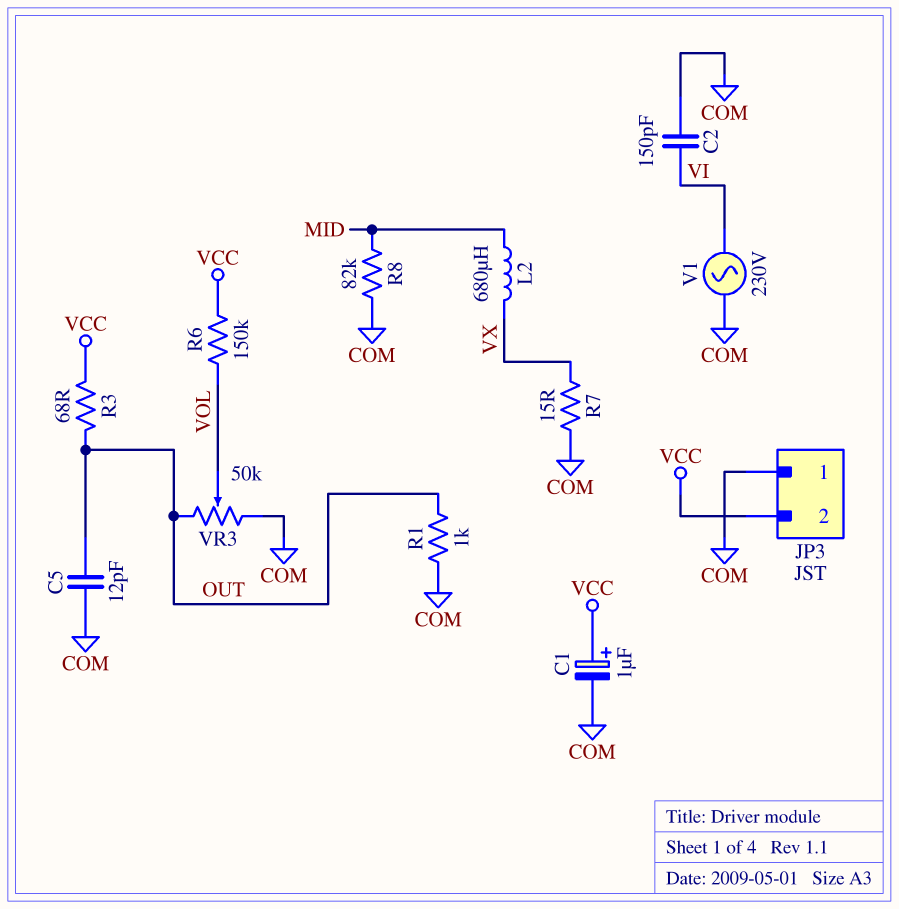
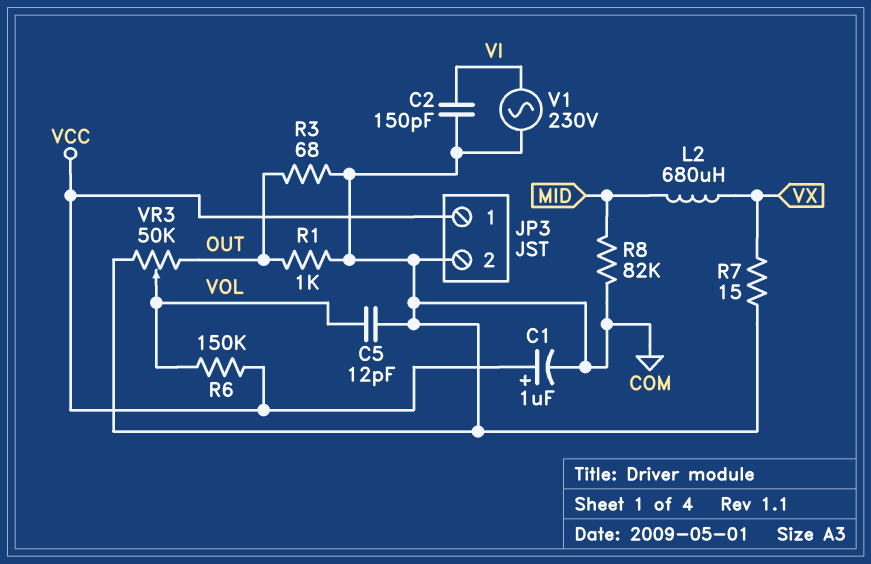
C5: 12pF (COM, OUT) -> 12pF (COM, VOL)
JP3 pin 1: COM -> VCC
JP3 pin 2: VCC -> COM
R3: 68 (OUT, VCC) -> 68 (COM, OUT)

